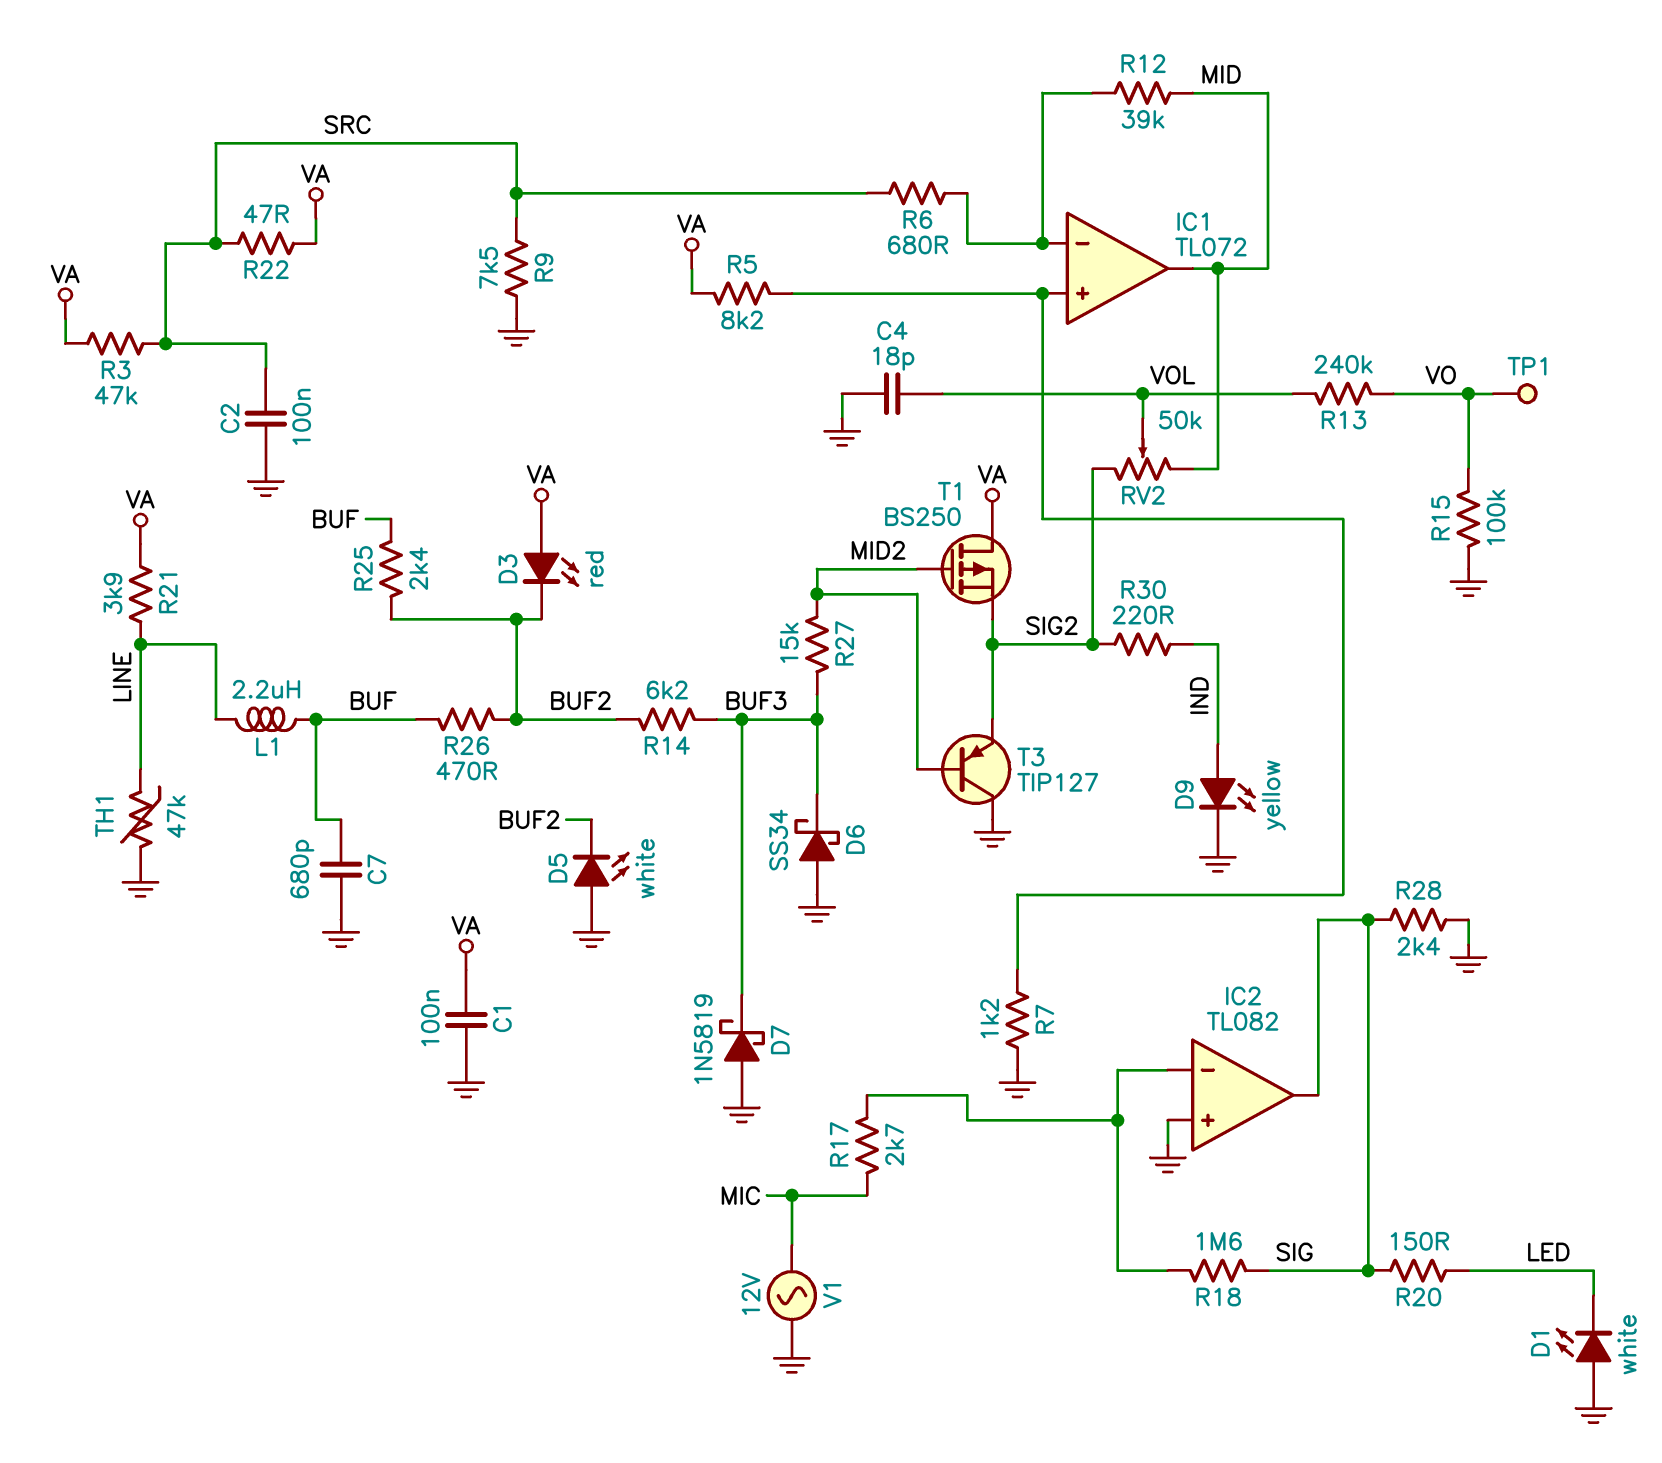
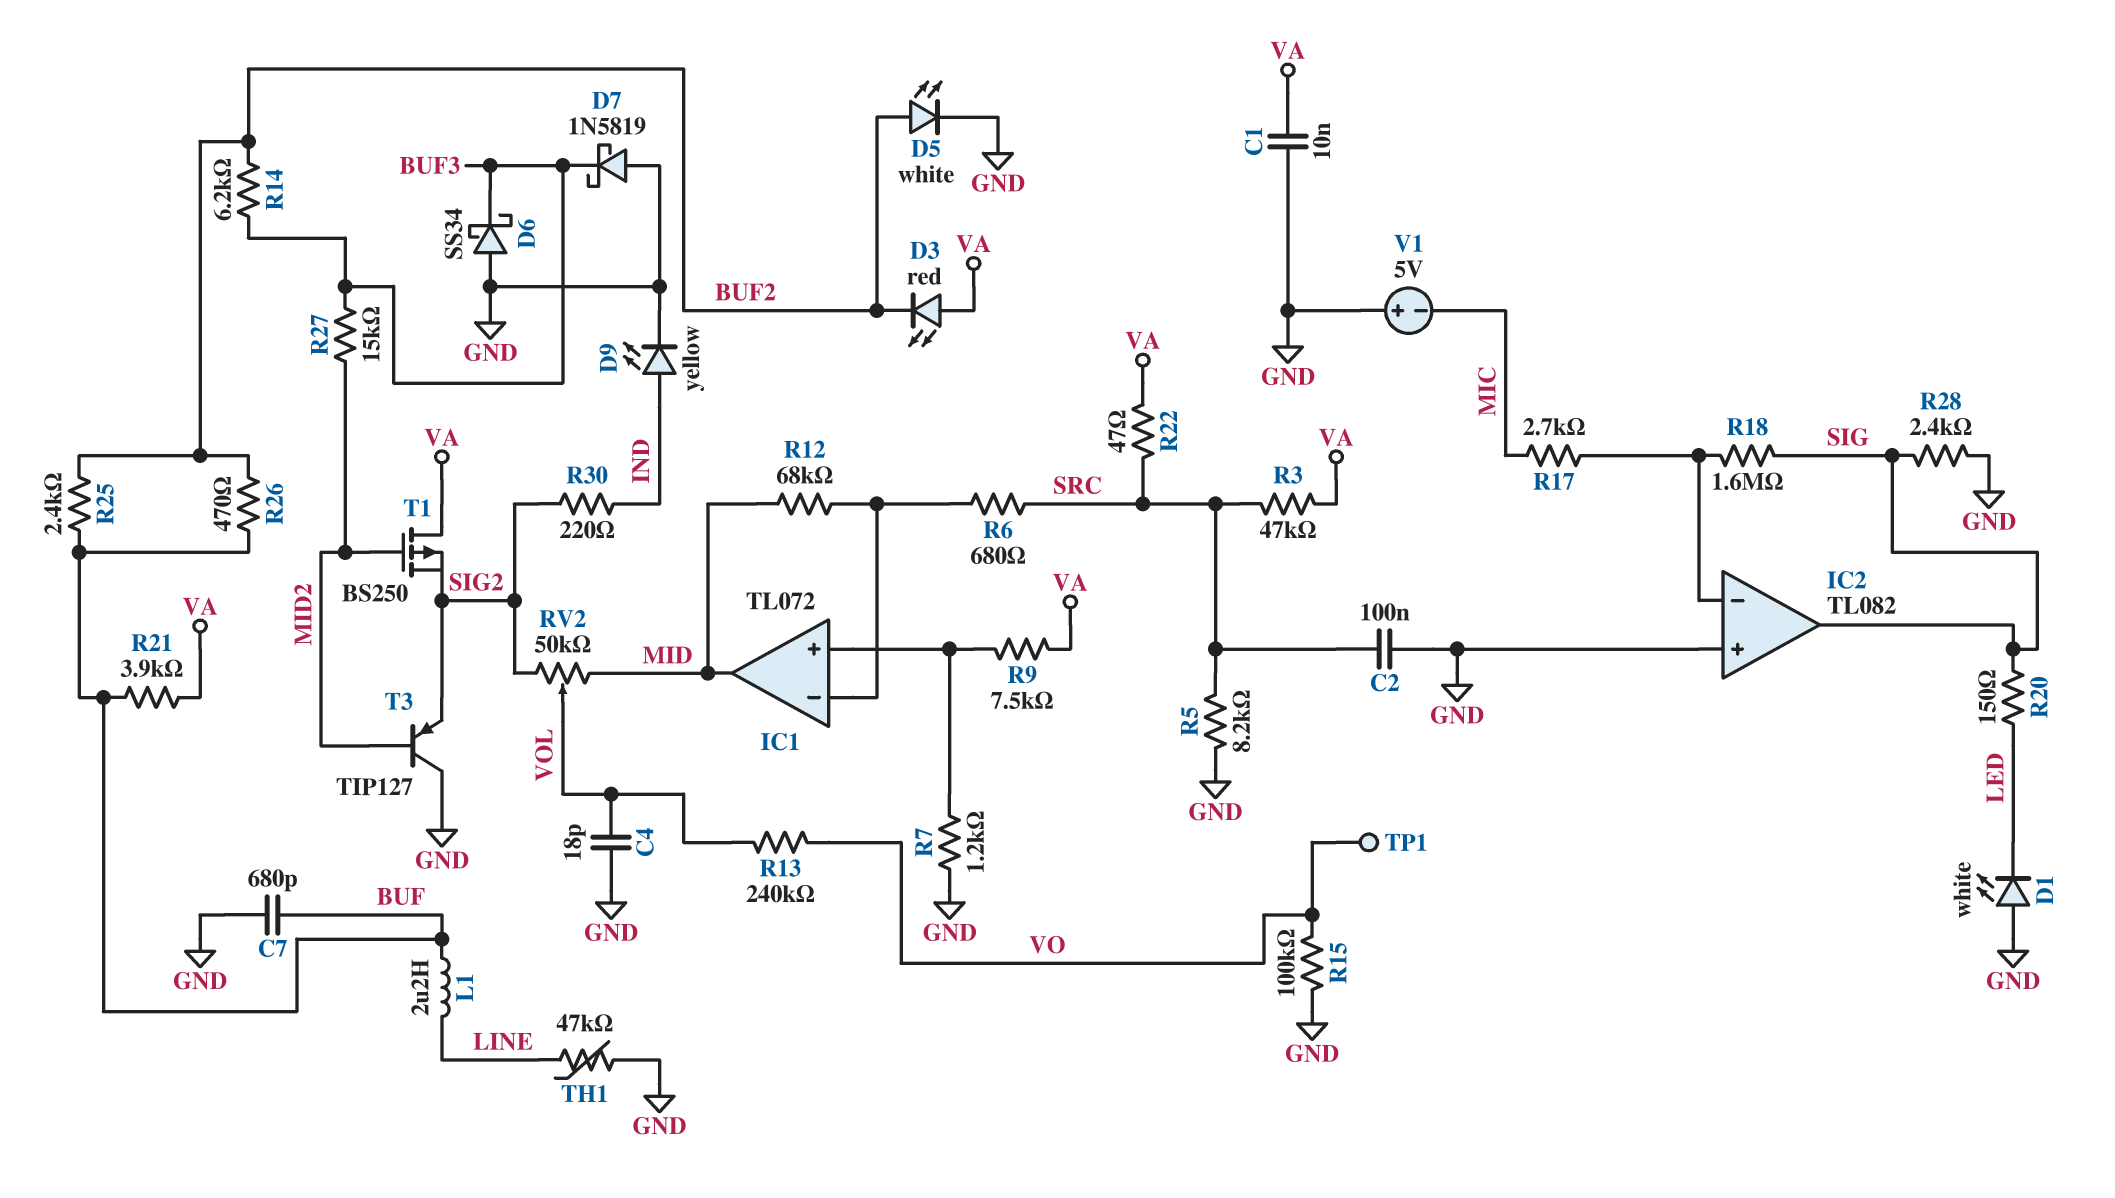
C1: 100nF (GND, VA) -> 10nF (GND, VA)
D5: LED white (A GND, K BUF2) -> LED white (A BUF2, K GND)
R5: 8.2k (IC1/in+, VA) -> 8.2k (GND, SRC)
R9: 7.5k (GND, SRC) -> 7.5k (IC1/in+, VA)
R12: 39k (IC1/in-, MID) -> 68k (IC1/in-, MID)
R21: 3.9k (LINE, VA) -> 3.9k (BUF, VA)
V1: AC 12V (GND, MIC) -> 5V (plus GND, minus MIC)

